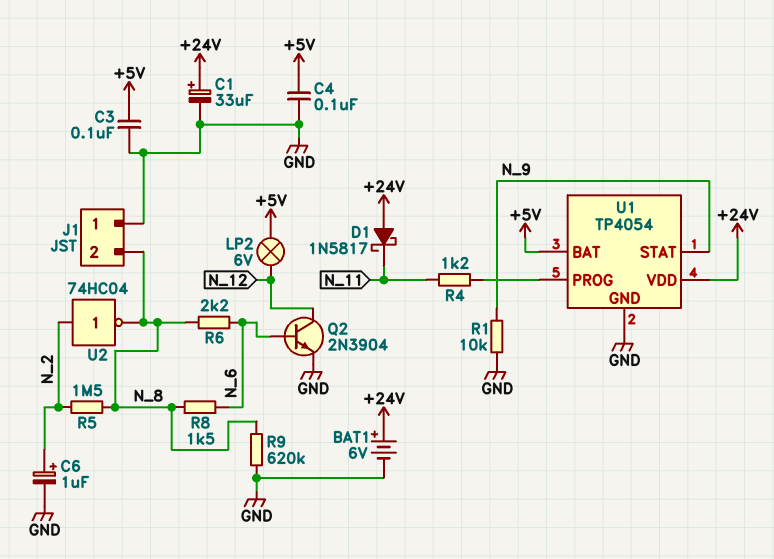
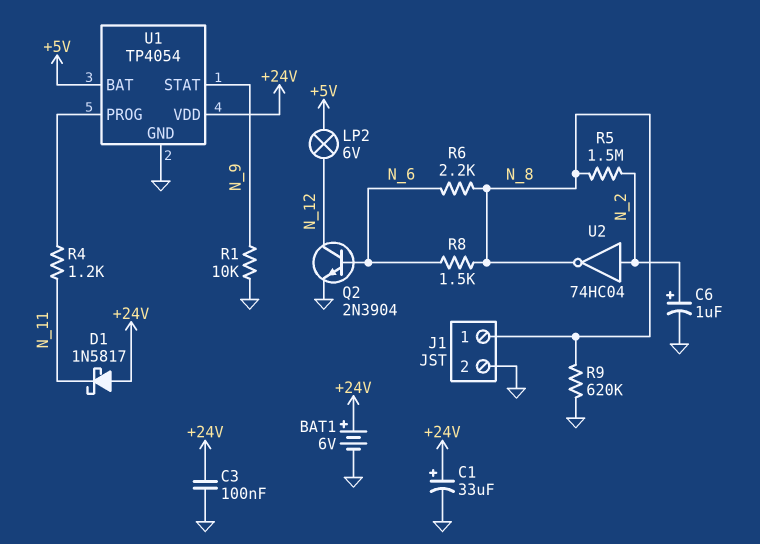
C3: 100nF (+5V, GND) -> 100nF (+24V, GND)
C4: 100nF (+5V, GND) -> none
J1 pin 1: GND -> N_8
J1 pin 2: N_8 -> GND

